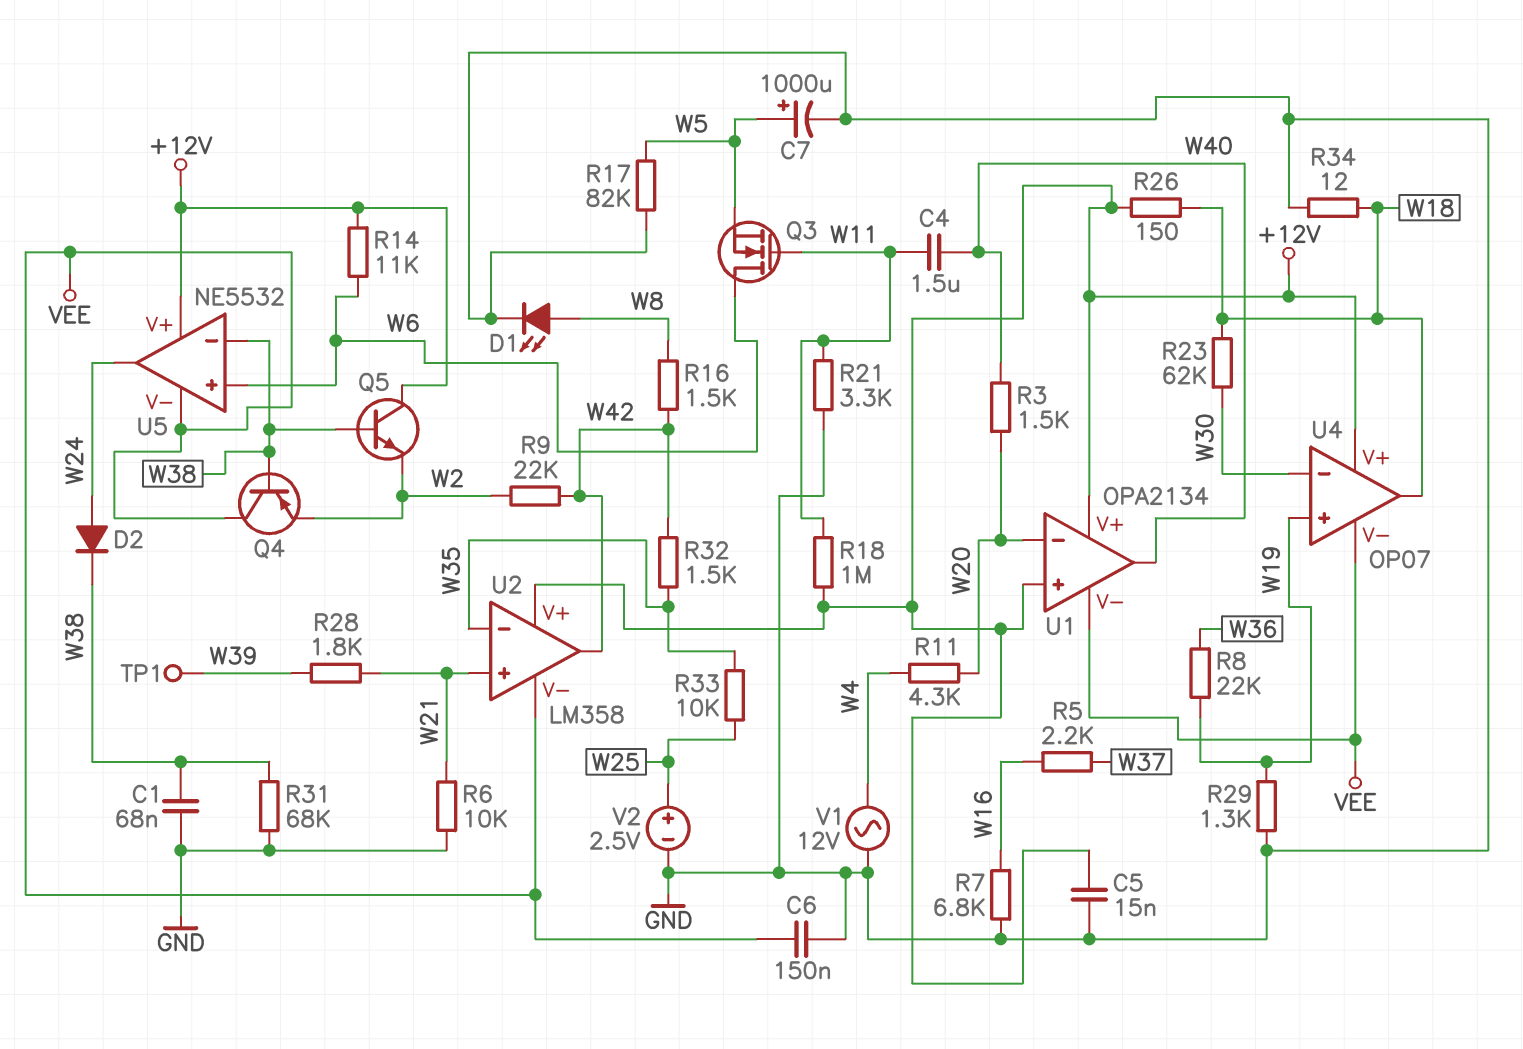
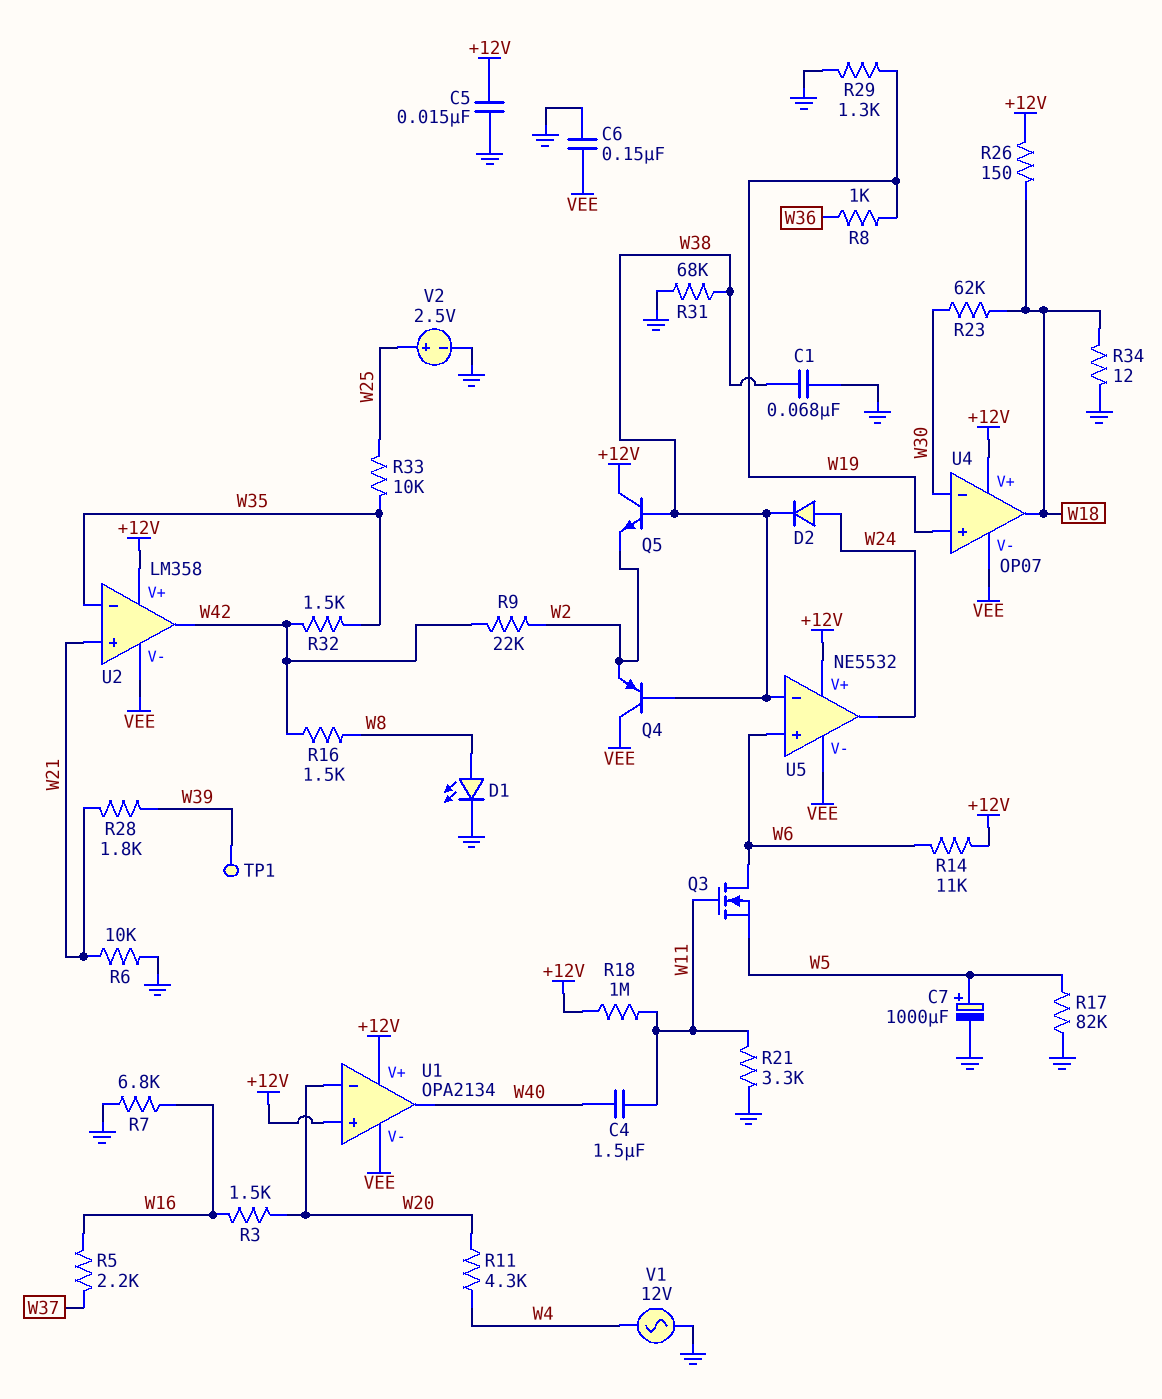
R3: 1.5k (W20, W40) -> 1.5k (W16, W20)
R8: 22k (W19, W36) -> 1k (W19, W36)

